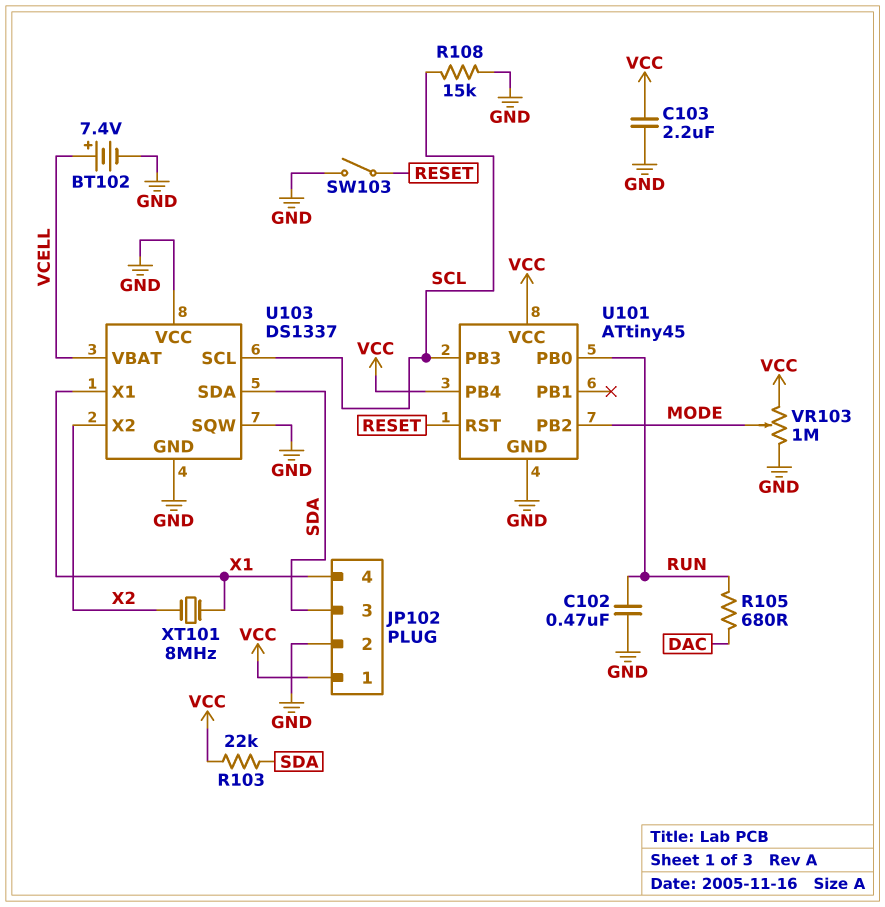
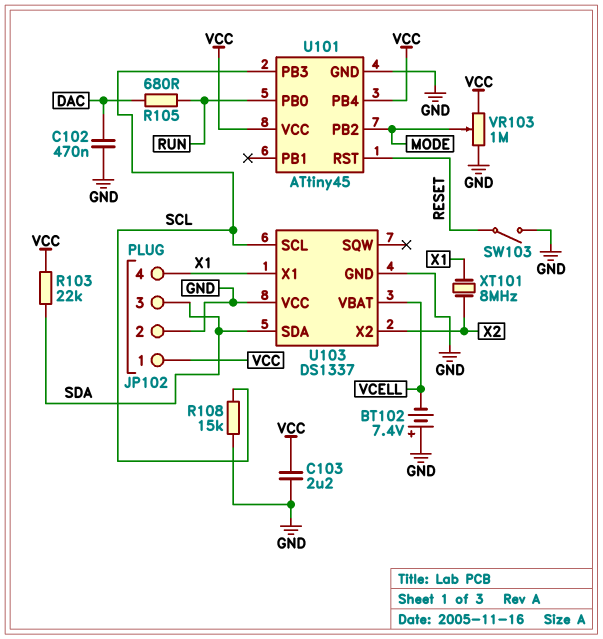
BT102: 7.4V (plus VCELL, minus GND) -> 7.4V (plus GND, minus VCELL)
C102: 470nF (GND, RUN) -> 470nF (DAC, GND)
U103 pin SQW: GND -> none

